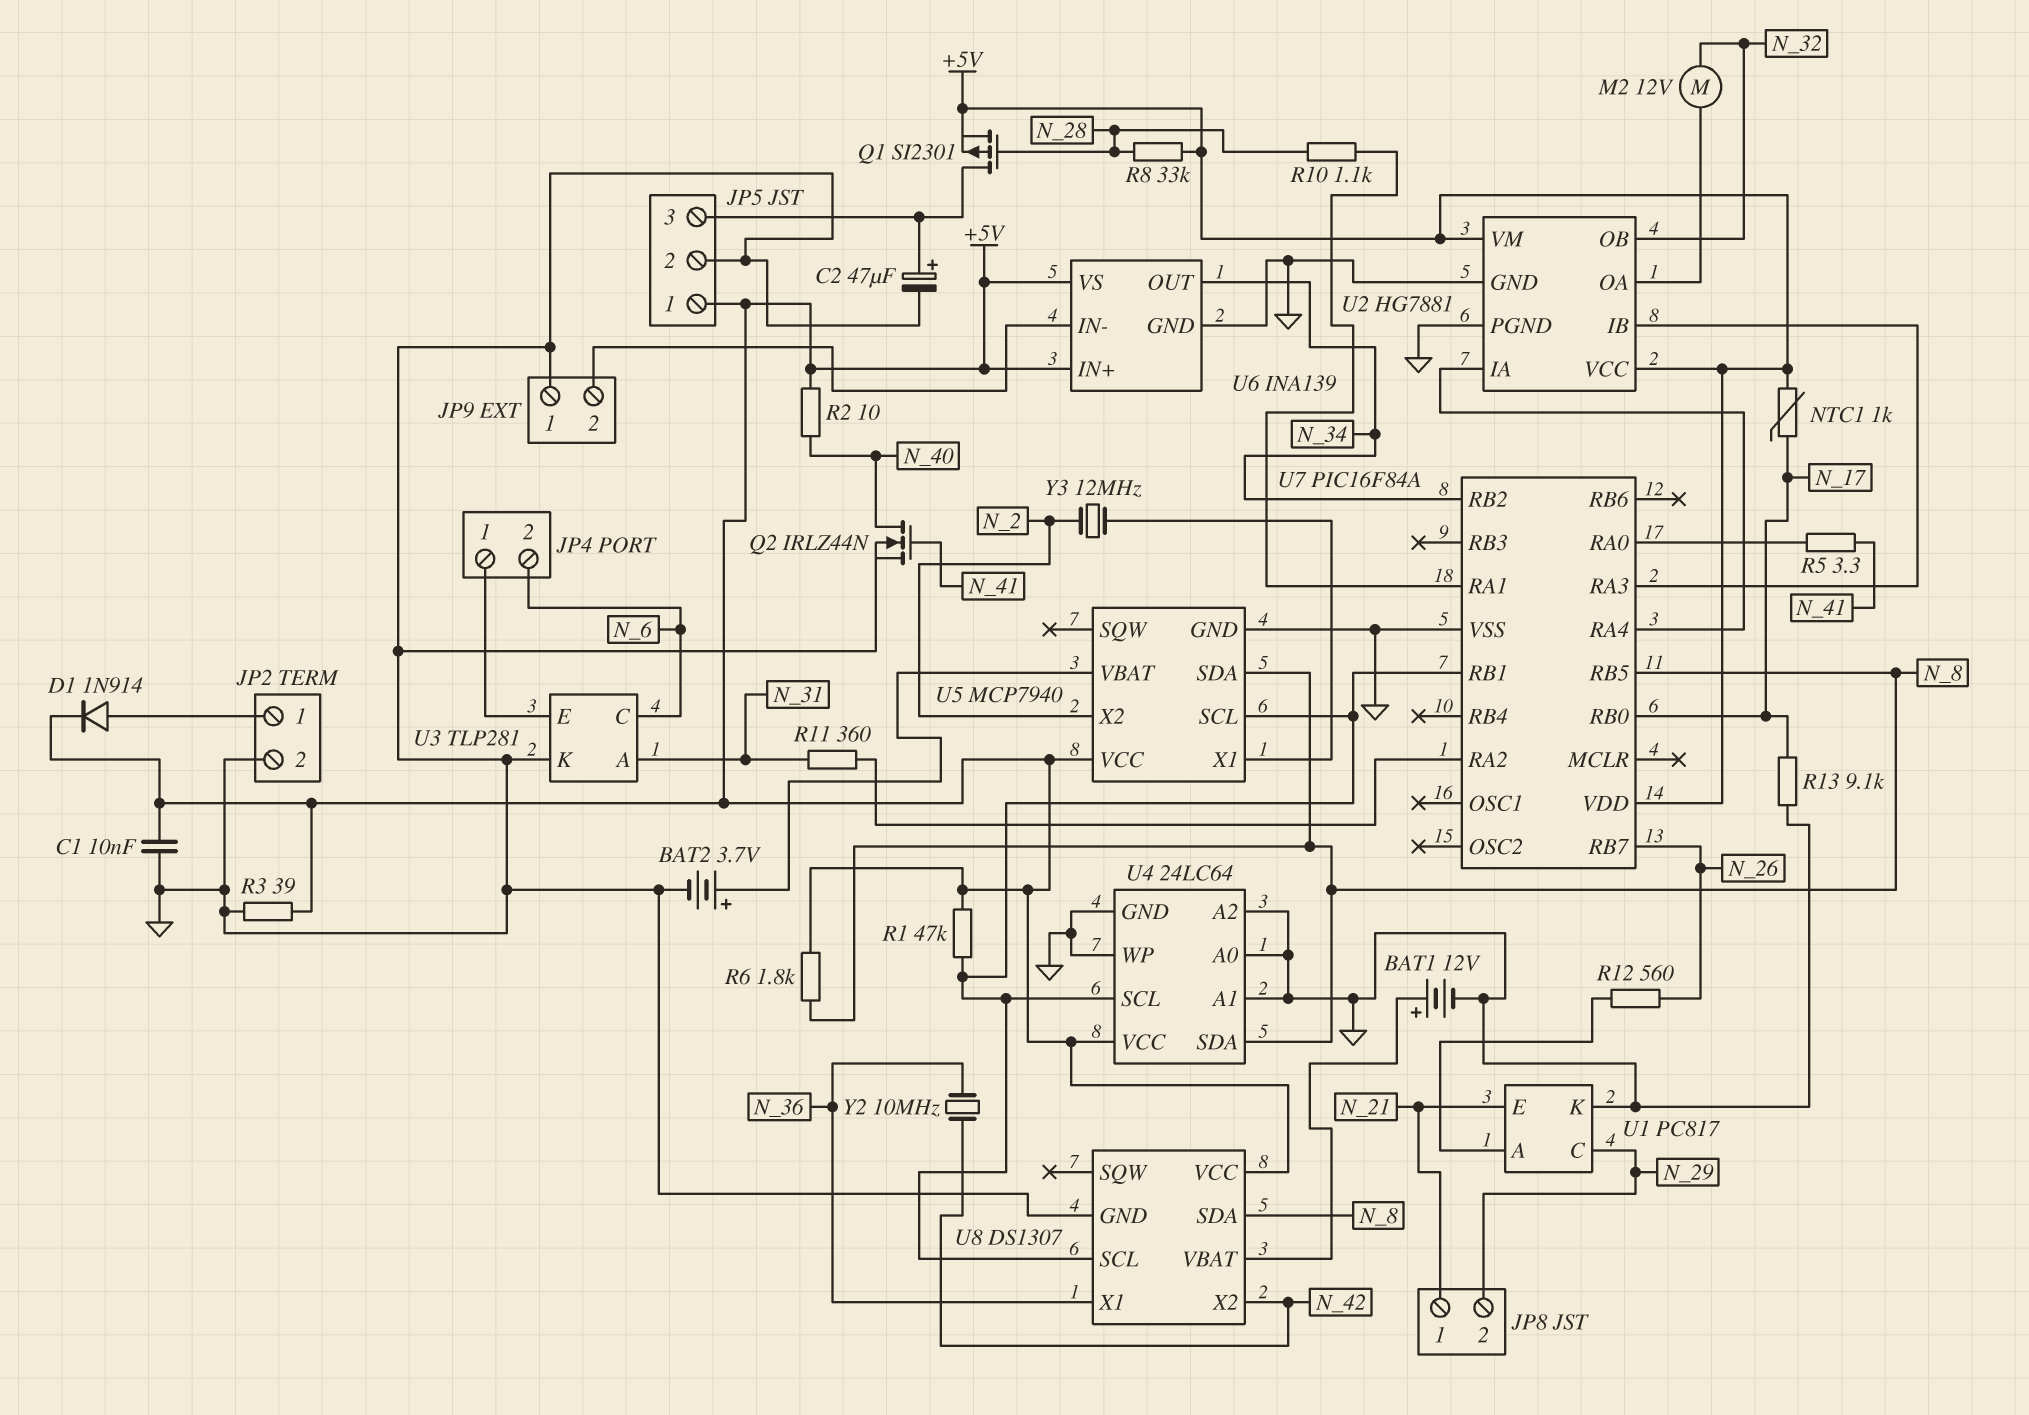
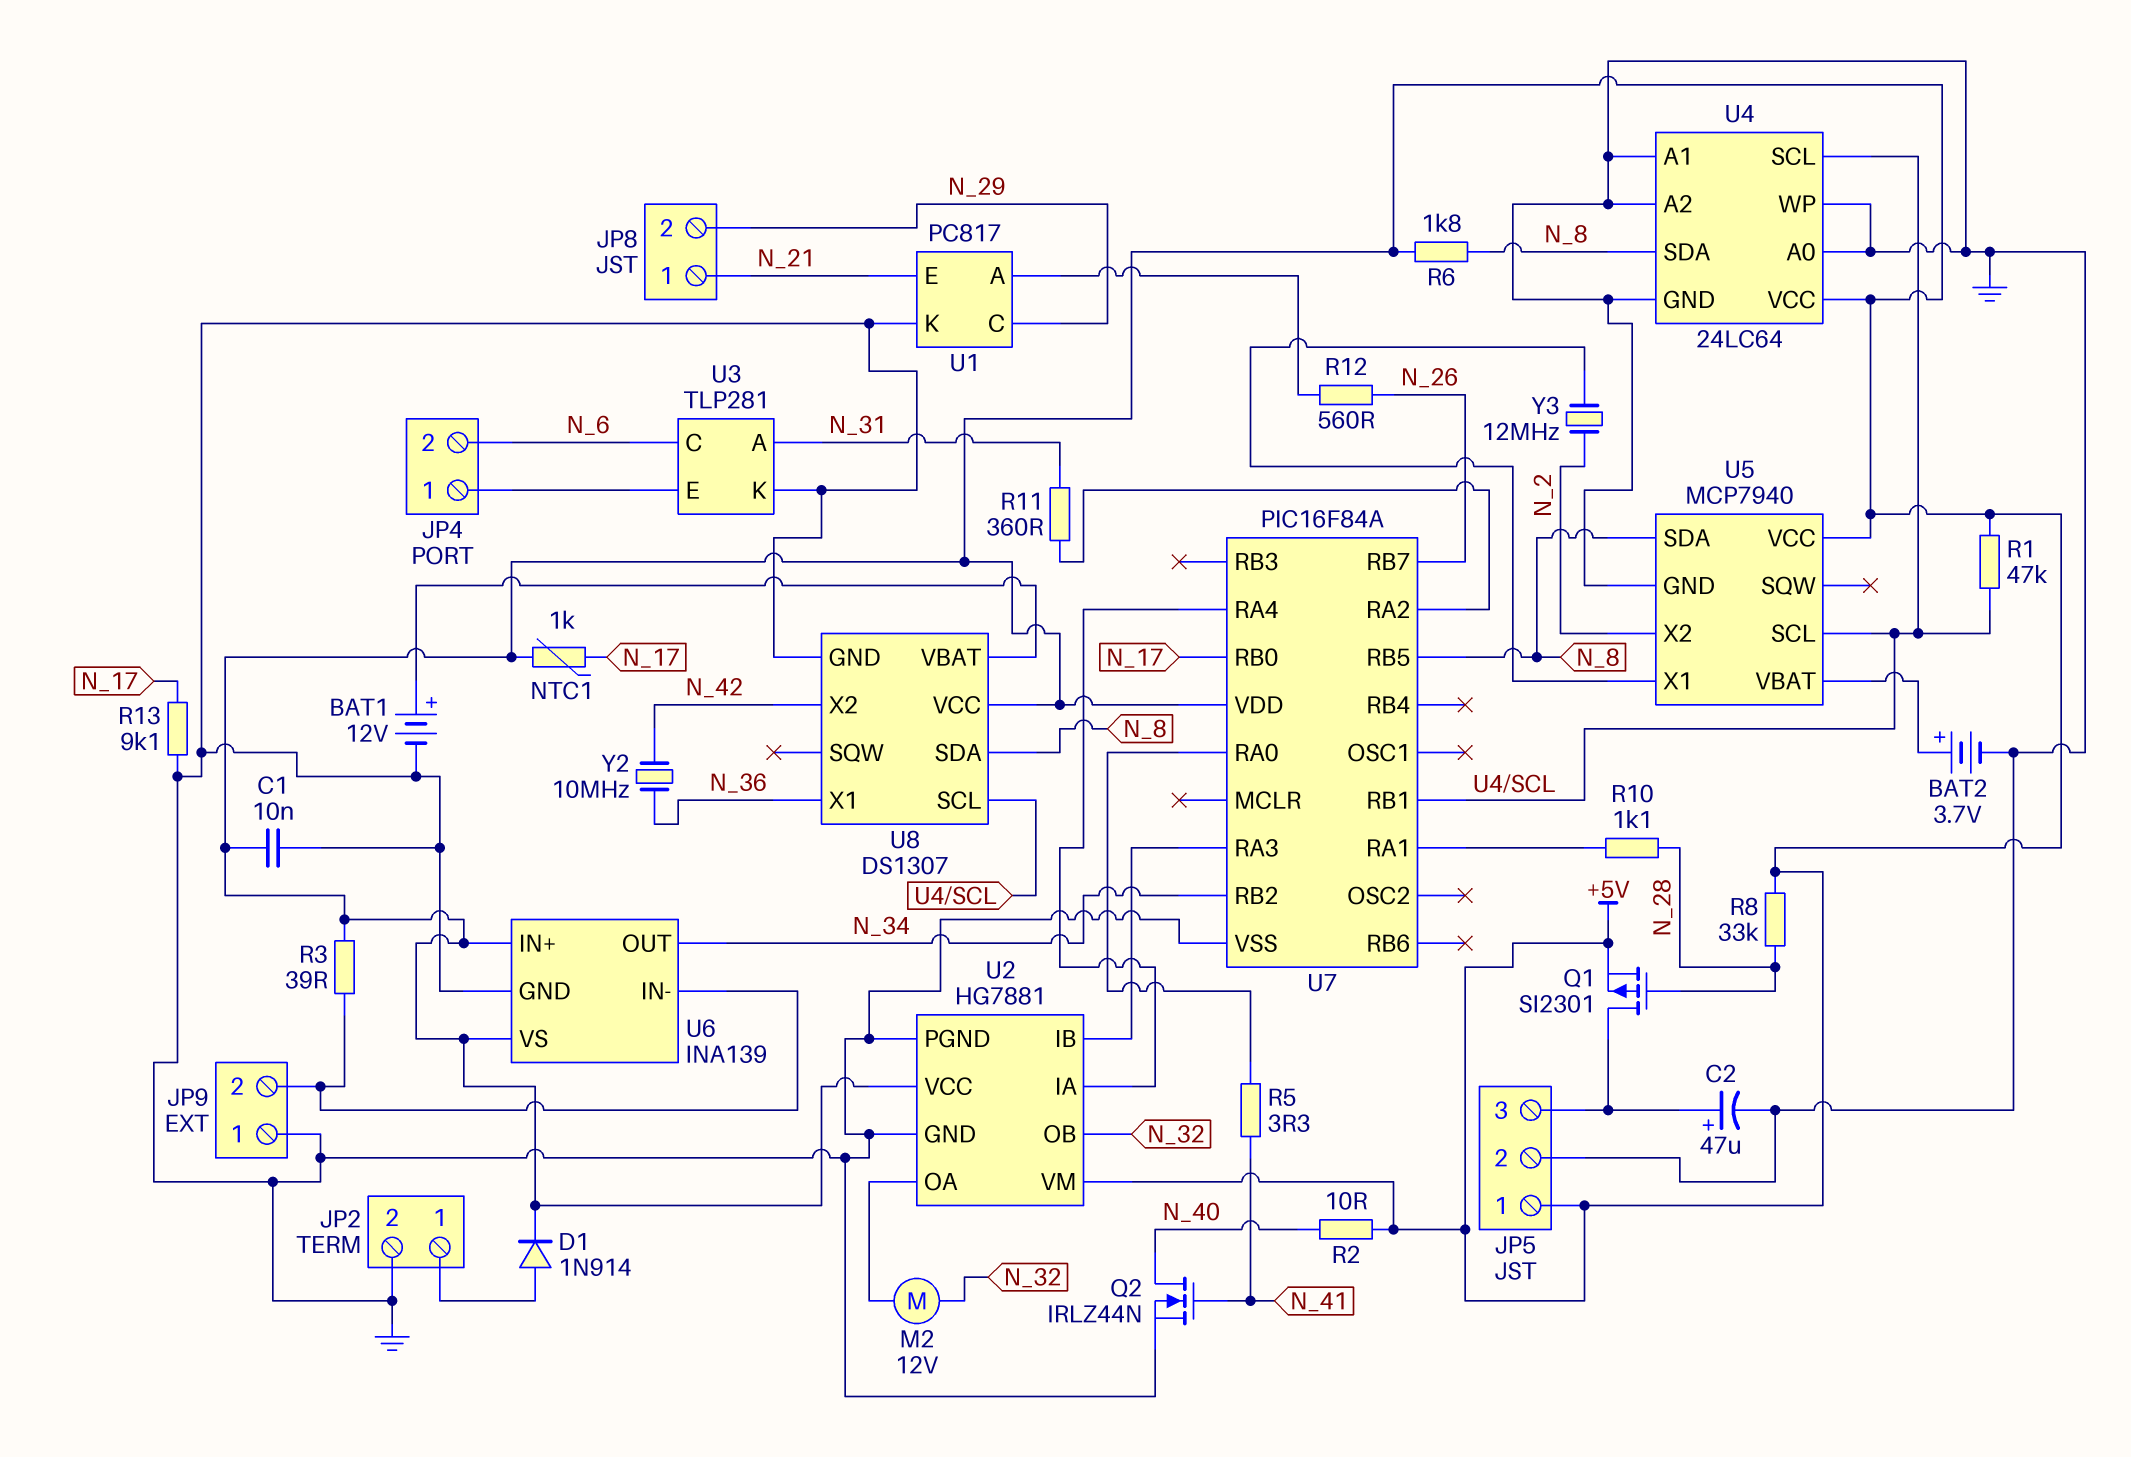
R3: 39 (+5V, GND) -> 39 (+5V, JP9/2)

